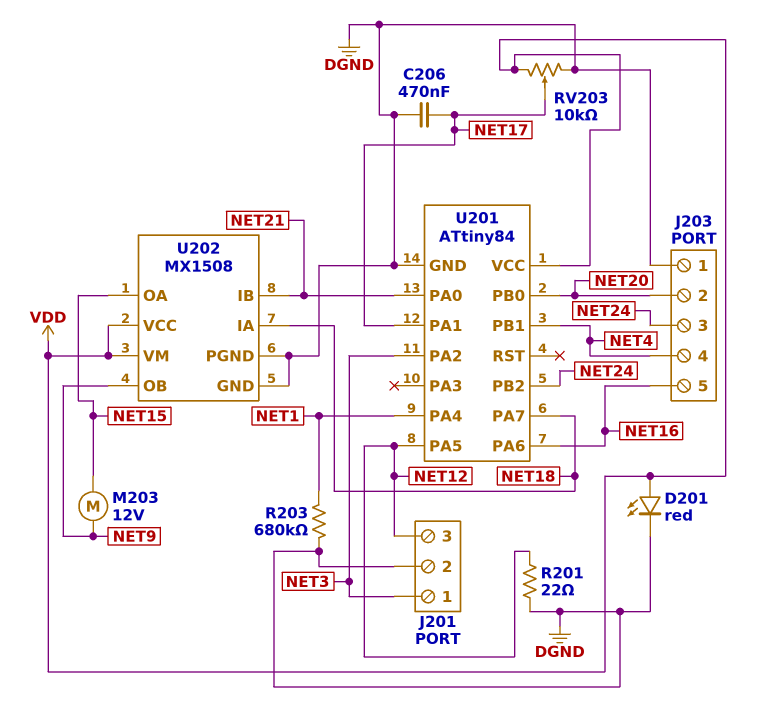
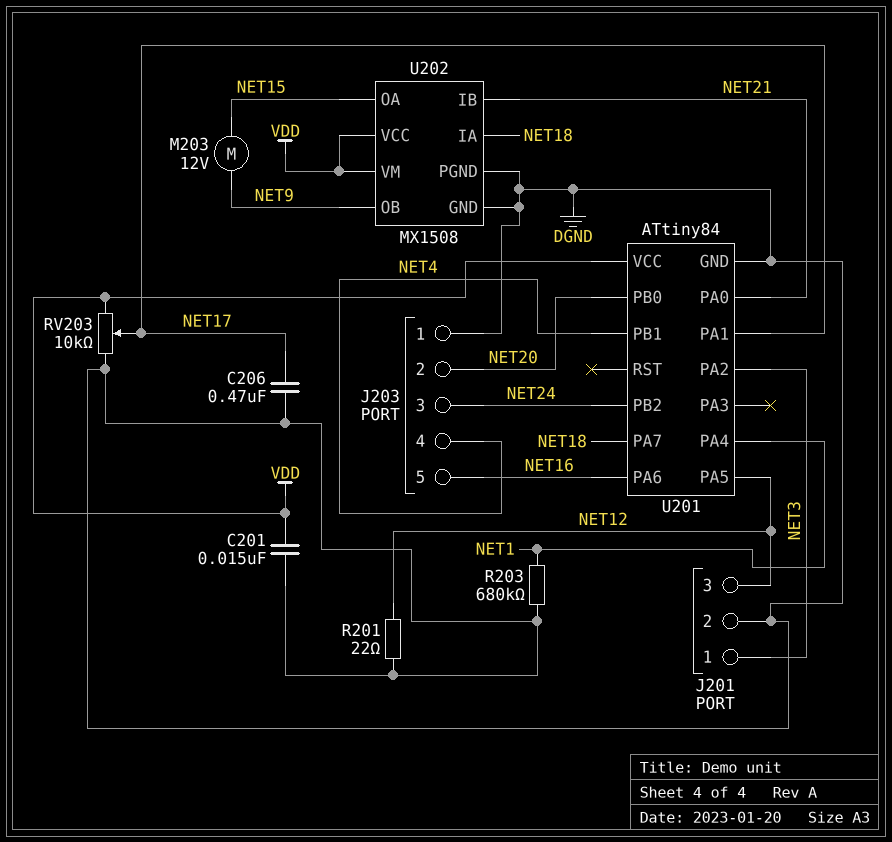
C201: none -> 15nF (DGND, VDD)
D201: LED red (A VDD, K DGND) -> none

